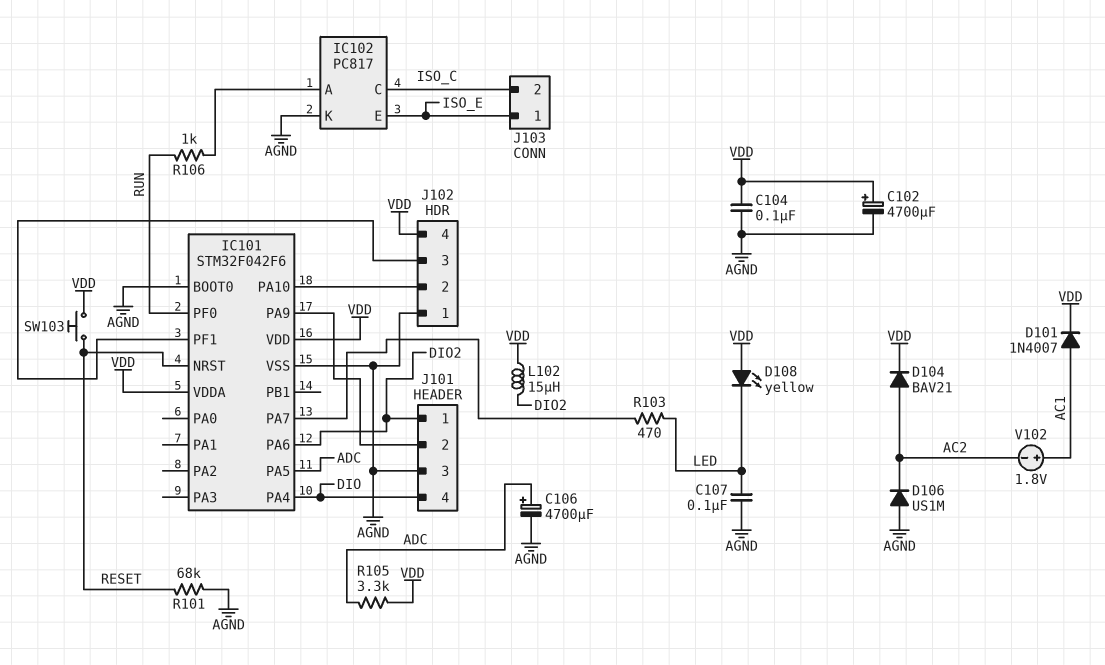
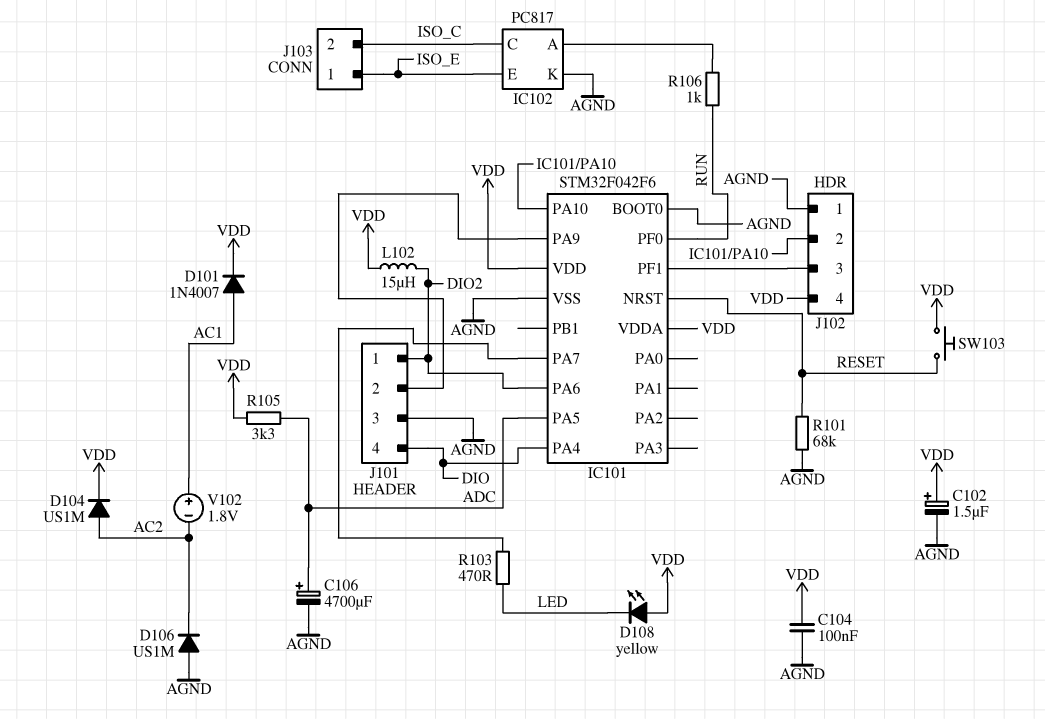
C102: 4700uF (plus VDD, minus AGND) -> 1.5uF (plus VDD, minus AGND)
C107: 100nF (AGND, LED) -> none
D104: diode BAV21 (A AC2, K VDD) -> diode US1M (A AC2, K VDD)

